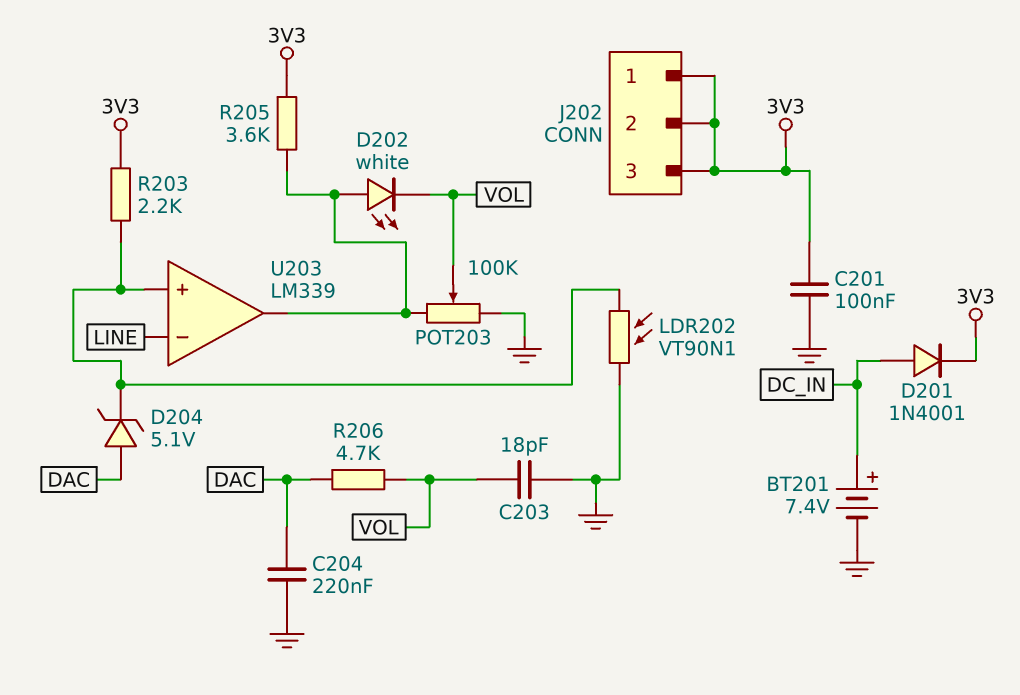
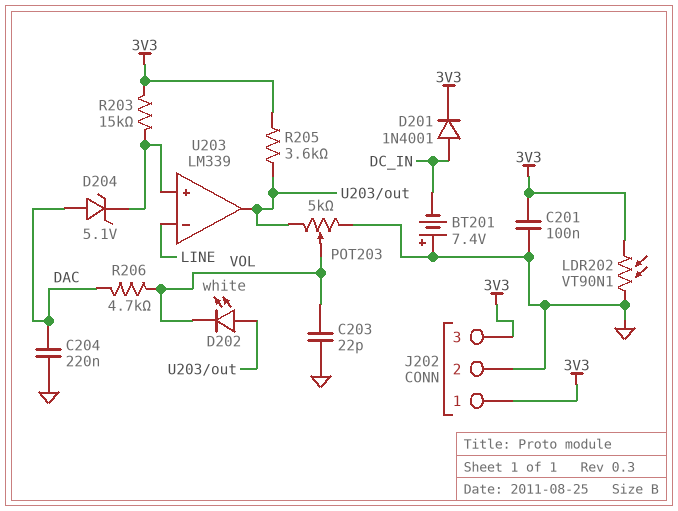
BT201: 7.4V (plus DC_IN, minus GND) -> 7.4V (plus GND, minus DC_IN)
C203: 18pF (GND, VOL) -> 22pF (GND, VOL)
J202 pin 2: 3V3 -> GND
LDR202: VT90N1 (GND, U203/in+) -> VT90N1 (3V3, GND)
POT203: 100k (GND, U203/out, wiper VOL) -> 5k (GND, U203/out, wiper VOL)
R203: 2.2k (3V3, U203/in+) -> 15k (3V3, U203/in+)

